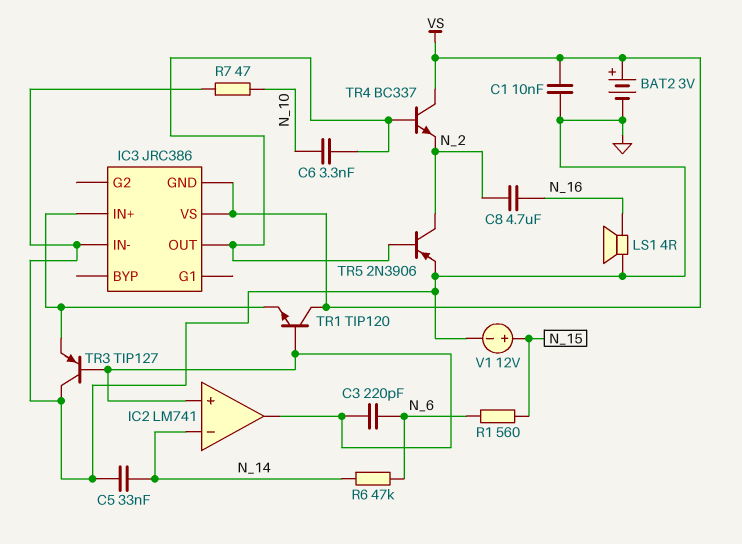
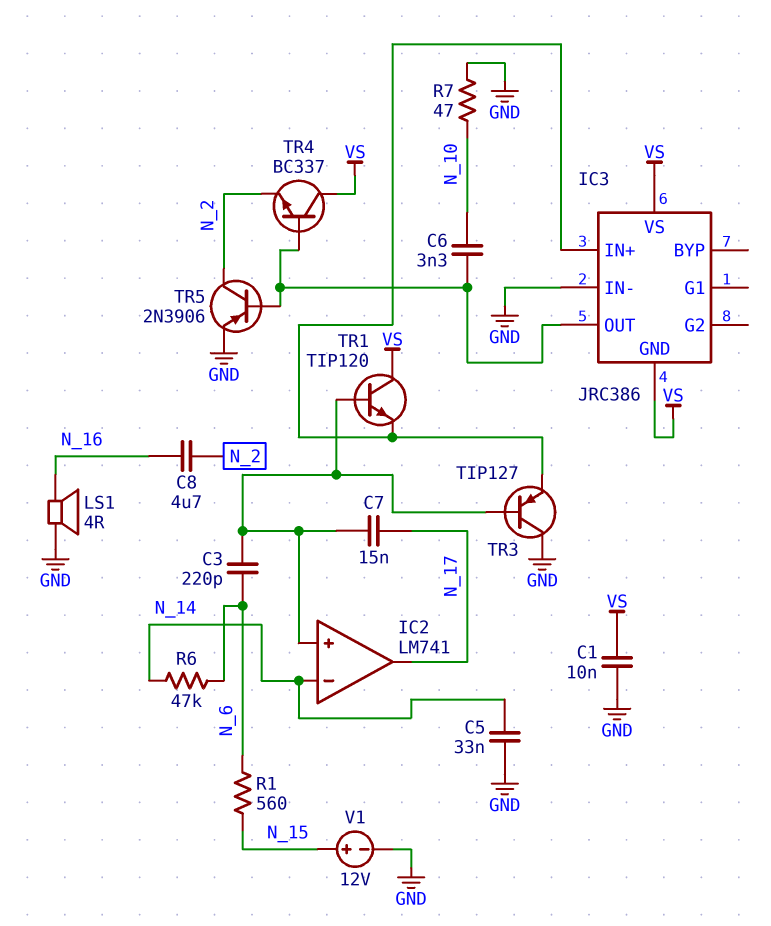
BAT2: 3V (plus VS, minus GND) -> none
C7: none -> 15nF (IC2/in+, N_17)
IC2 pin out: IC2/in+ -> N_17

